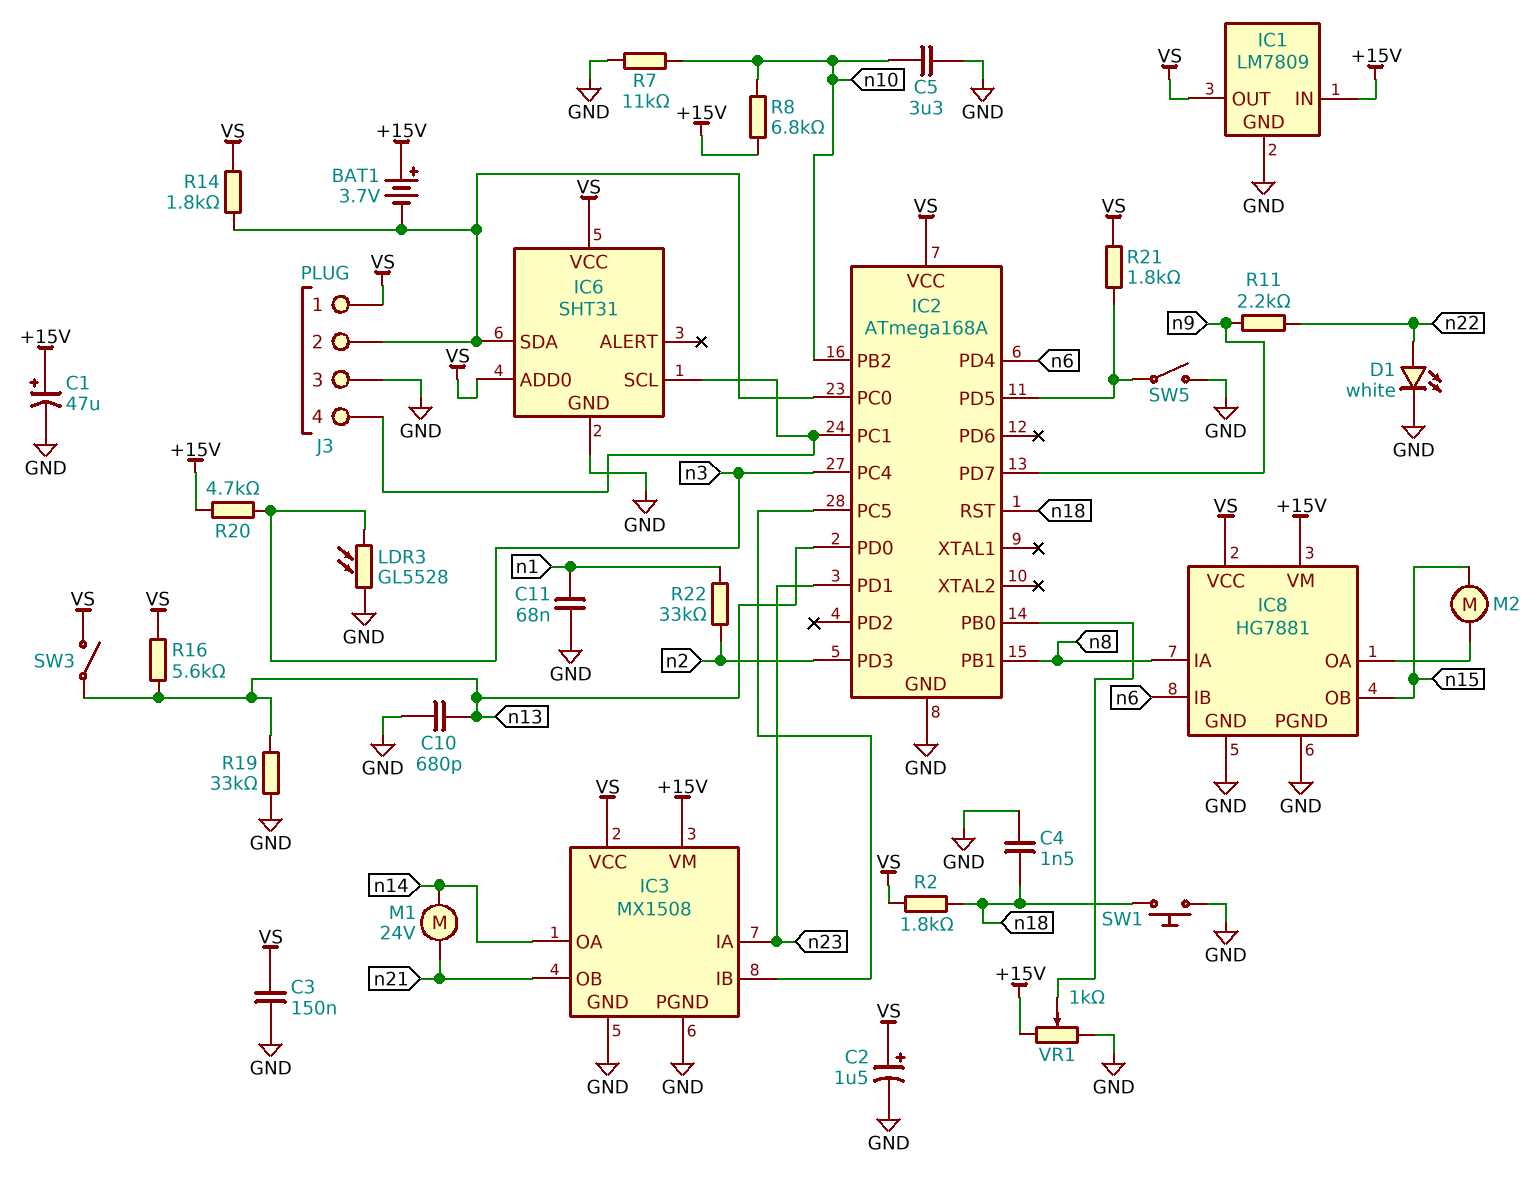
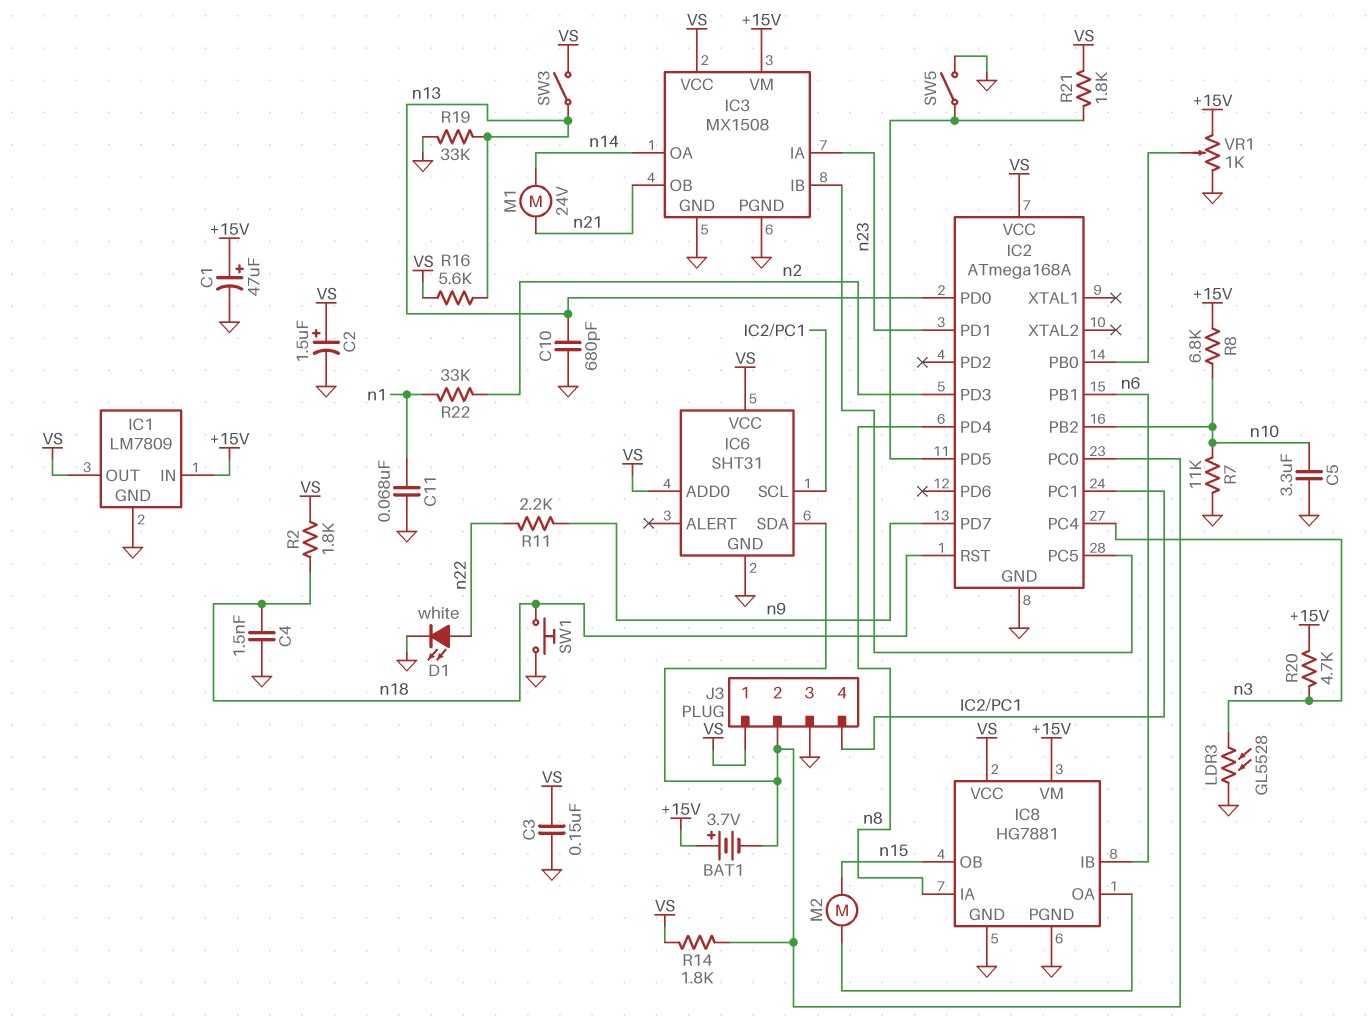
IC2 pin PB1: n8 -> n6
IC2 pin PD4: n6 -> n8

